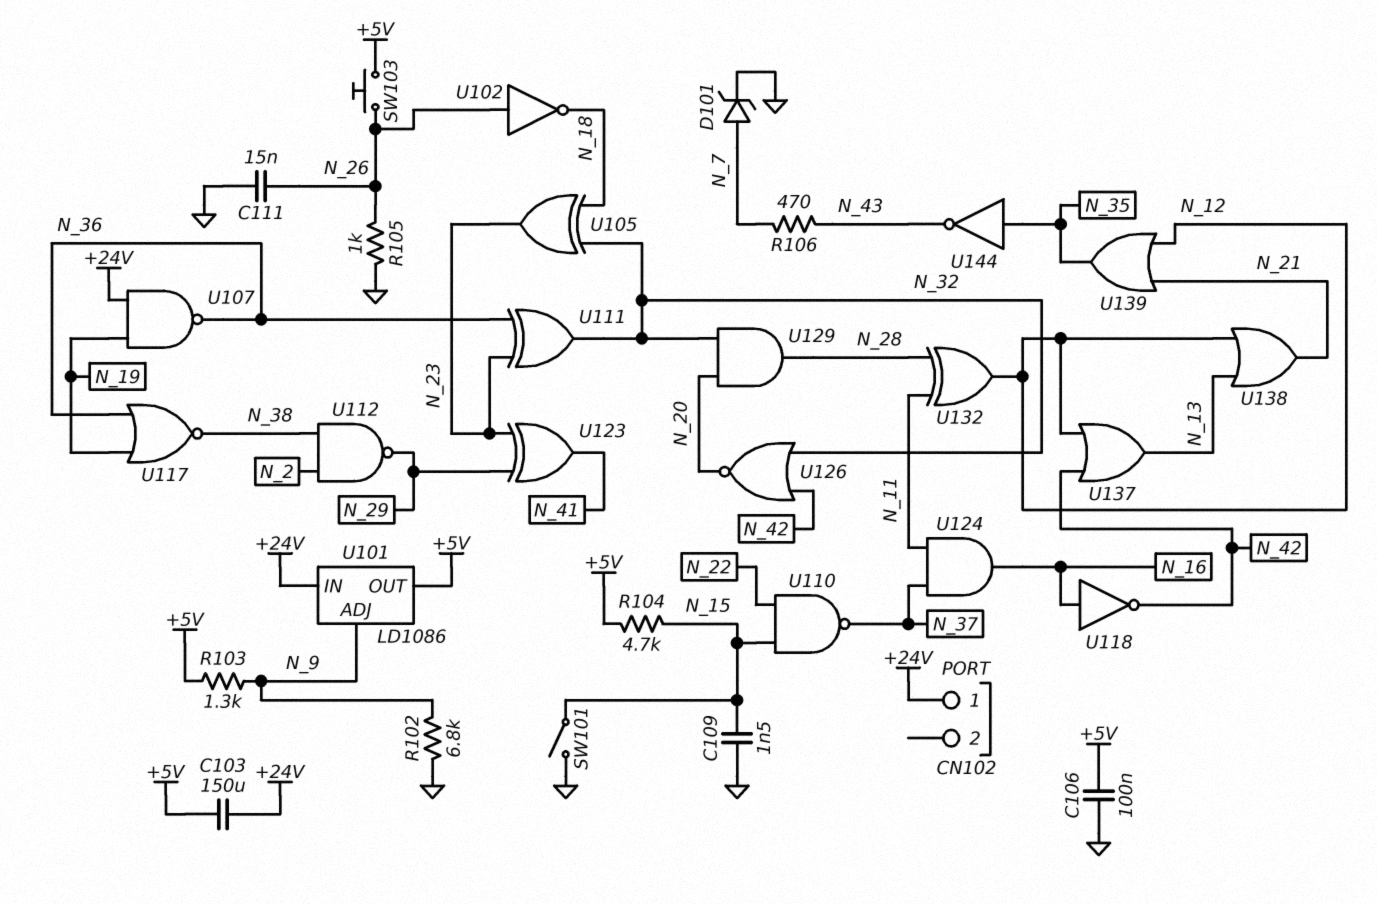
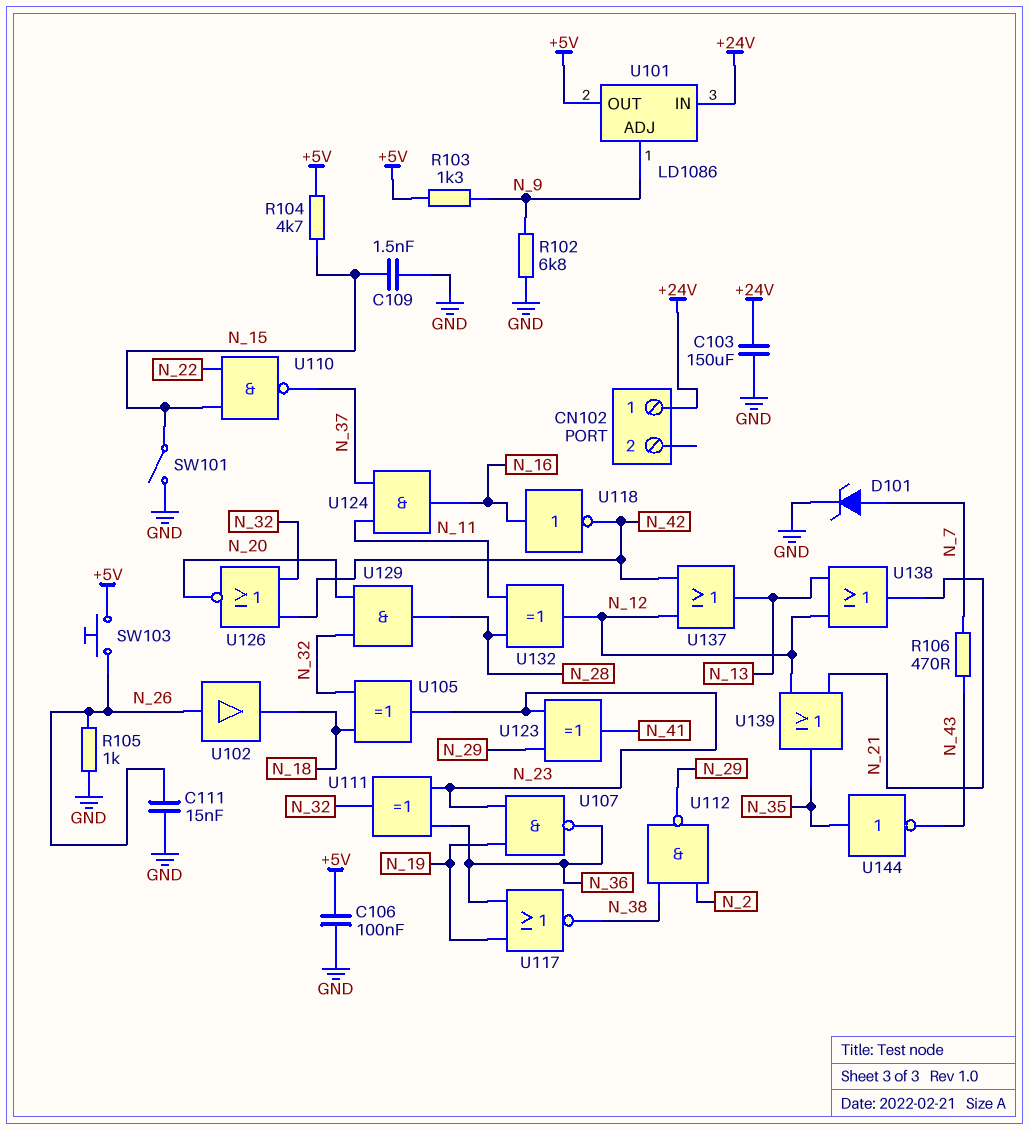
C103: 150uF (+5V, +24V) -> 150uF (+24V, GND)
U102: NOT (in N_26, out N_18) -> buffer (in N_26, out N_18)
U107: NAND (in +24V, in N_19, out N_36) -> NAND (in N_19, in N_23, out N_36)

